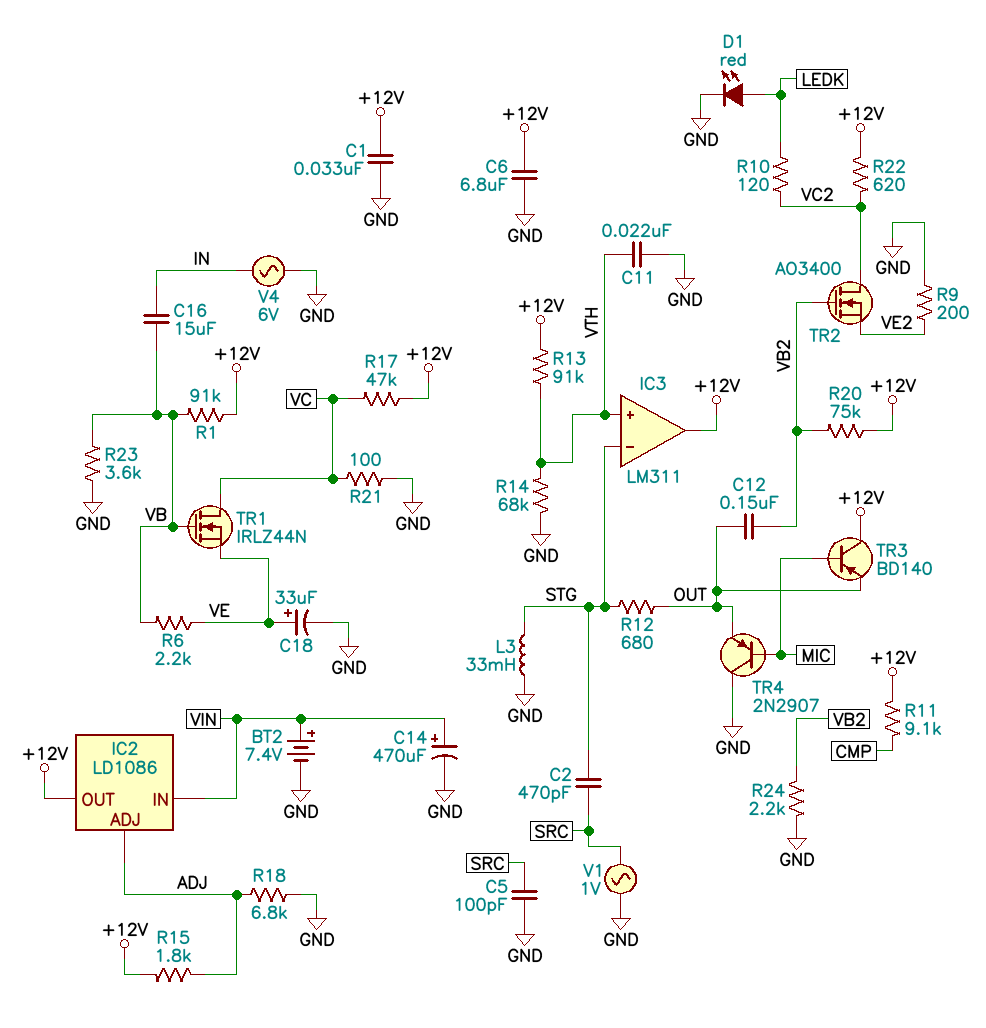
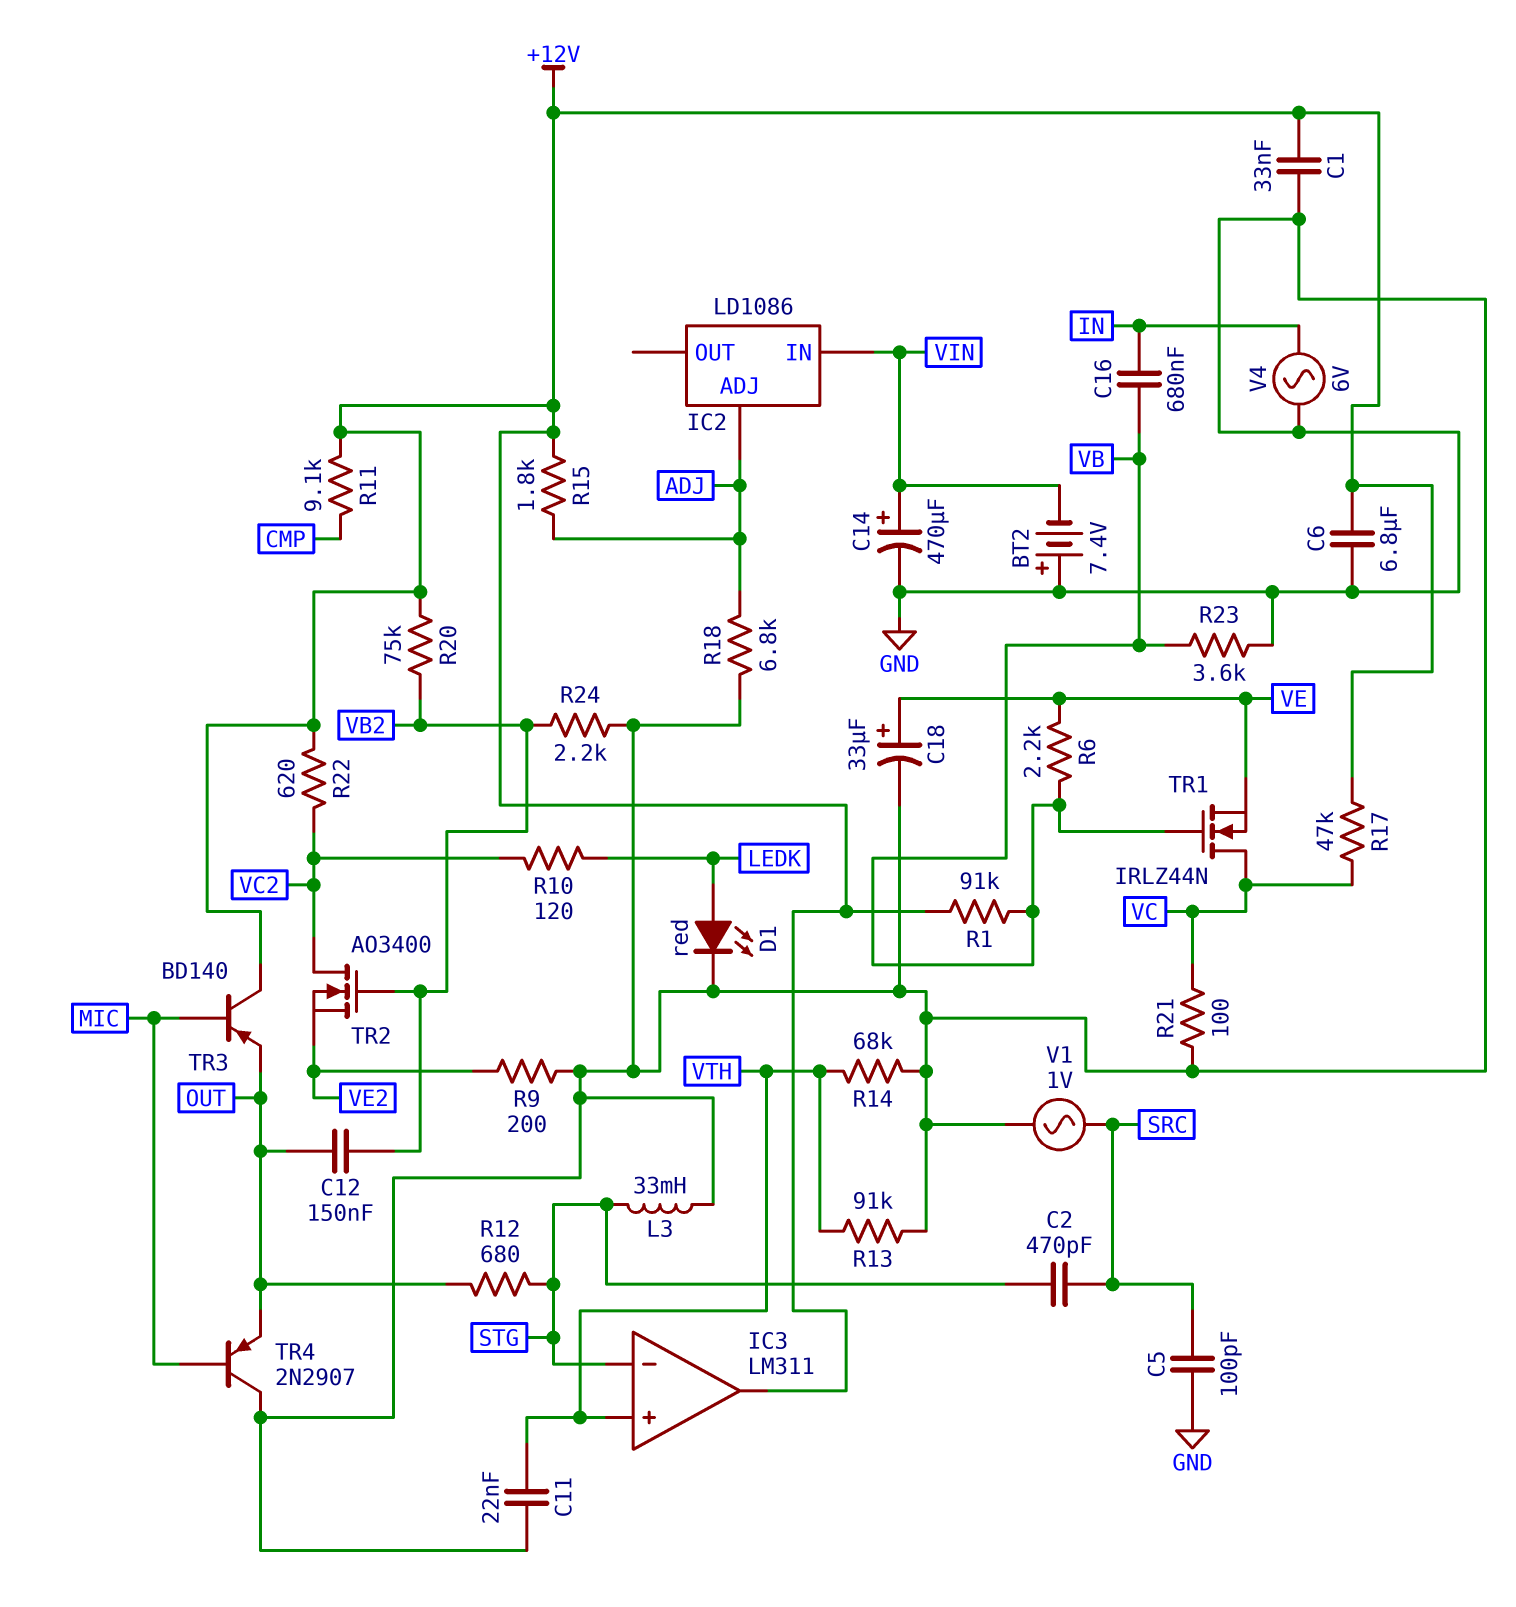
BT2: 7.4V (plus VIN, minus GND) -> 7.4V (plus GND, minus VIN)
C16: 15uF (IN, VB) -> 680nF (IN, VB)
IC2 pin OUT: +12V -> none
R13: 91k (+12V, VTH) -> 91k (GND, VTH)

